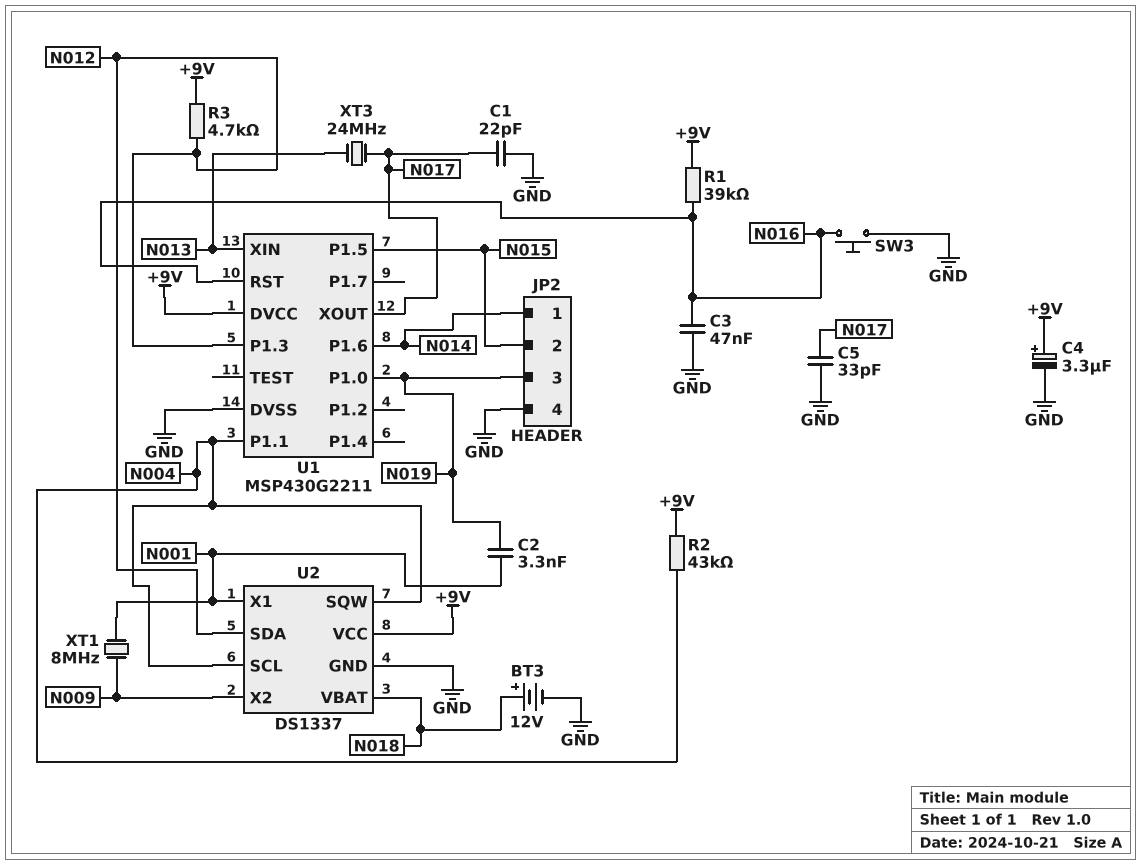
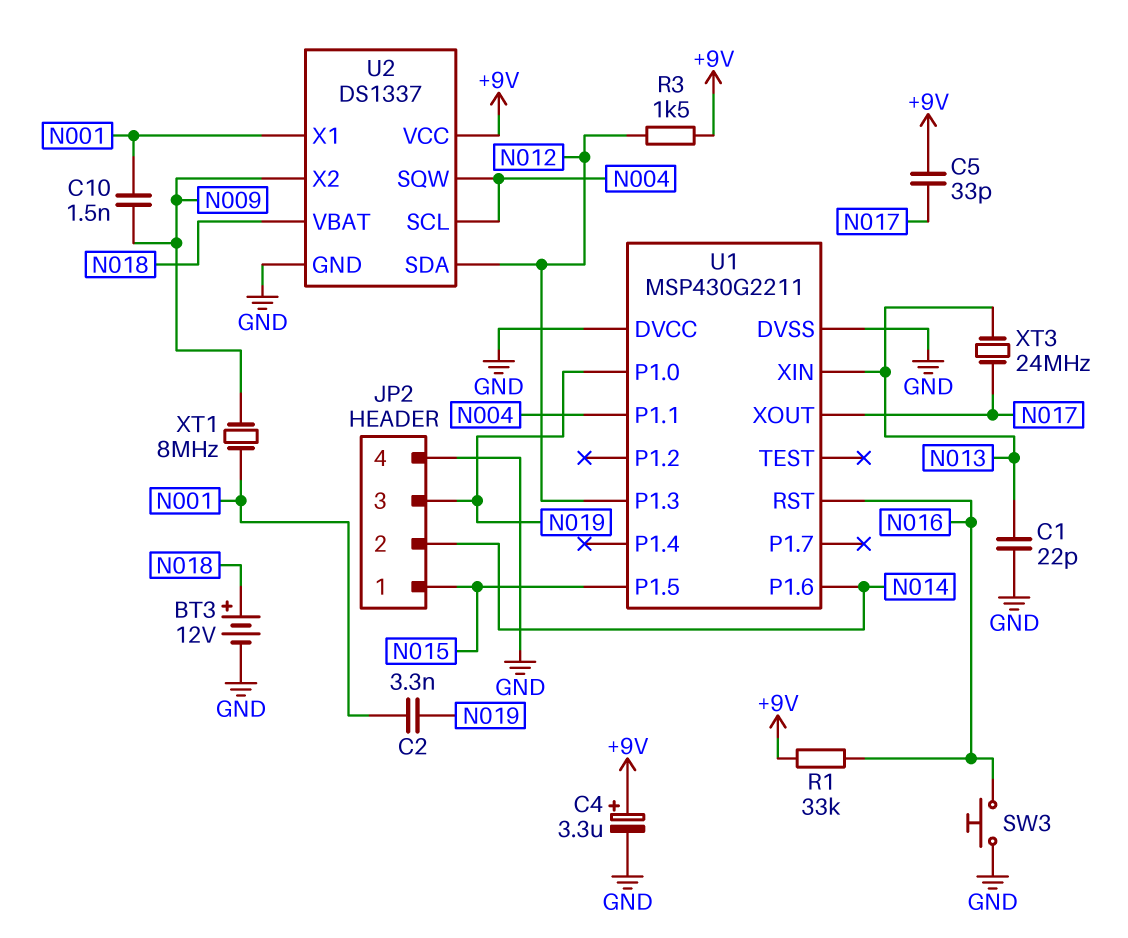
C1: 22pF (GND, N017) -> 22pF (GND, N013)
C3: 47nF (GND, N016) -> none
C5: 33pF (GND, N017) -> 33pF (+9V, N017)
C10: none -> 1.5nF (N001, N009)
JP2 pin 1: N014 -> N015
JP2 pin 2: N015 -> N014
R1: 39k (+9V, N016) -> 33k (+9V, N016)
R2: 43k (+9V, N004) -> none
R3: 4.7k (+9V, N012) -> 1.5k (+9V, N012)
U1 pin DVCC: +9V -> GND

